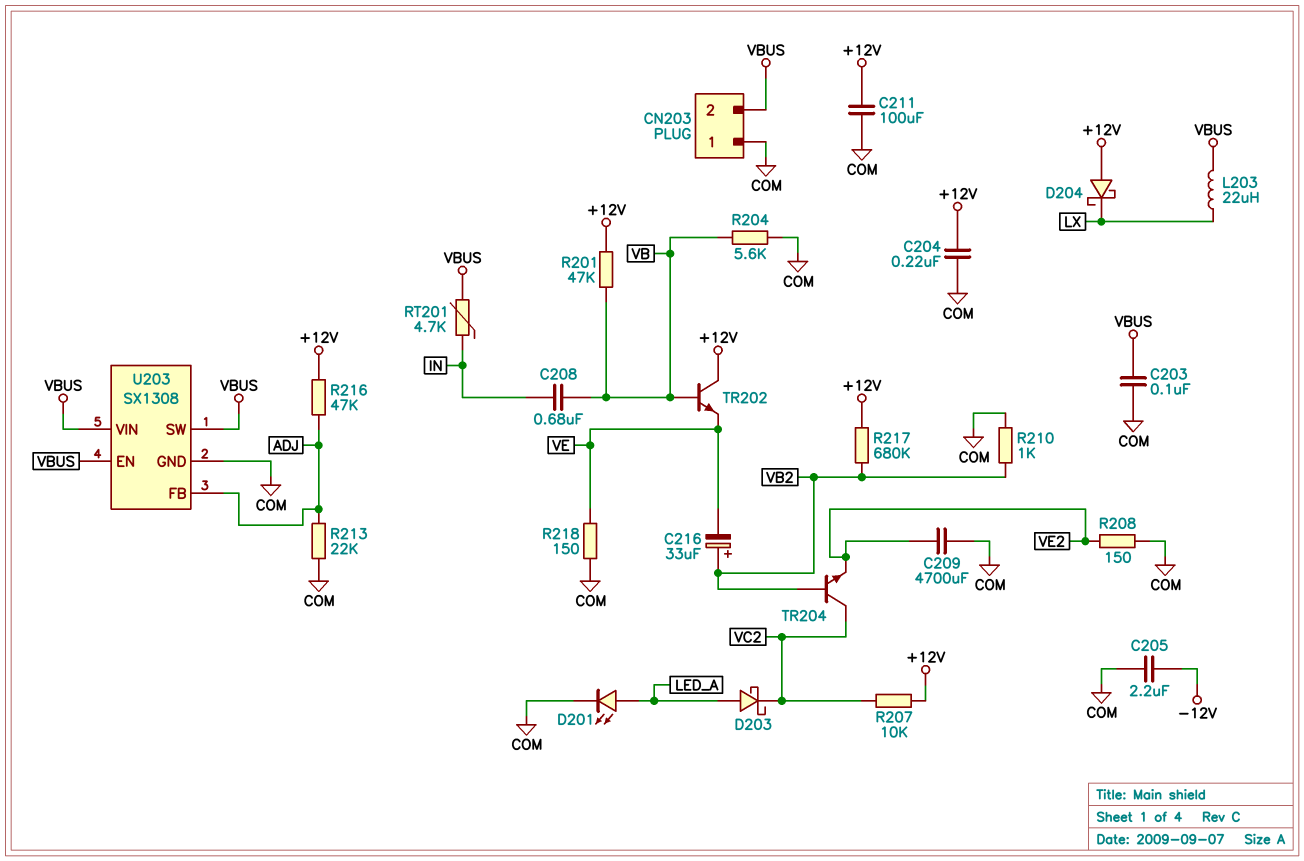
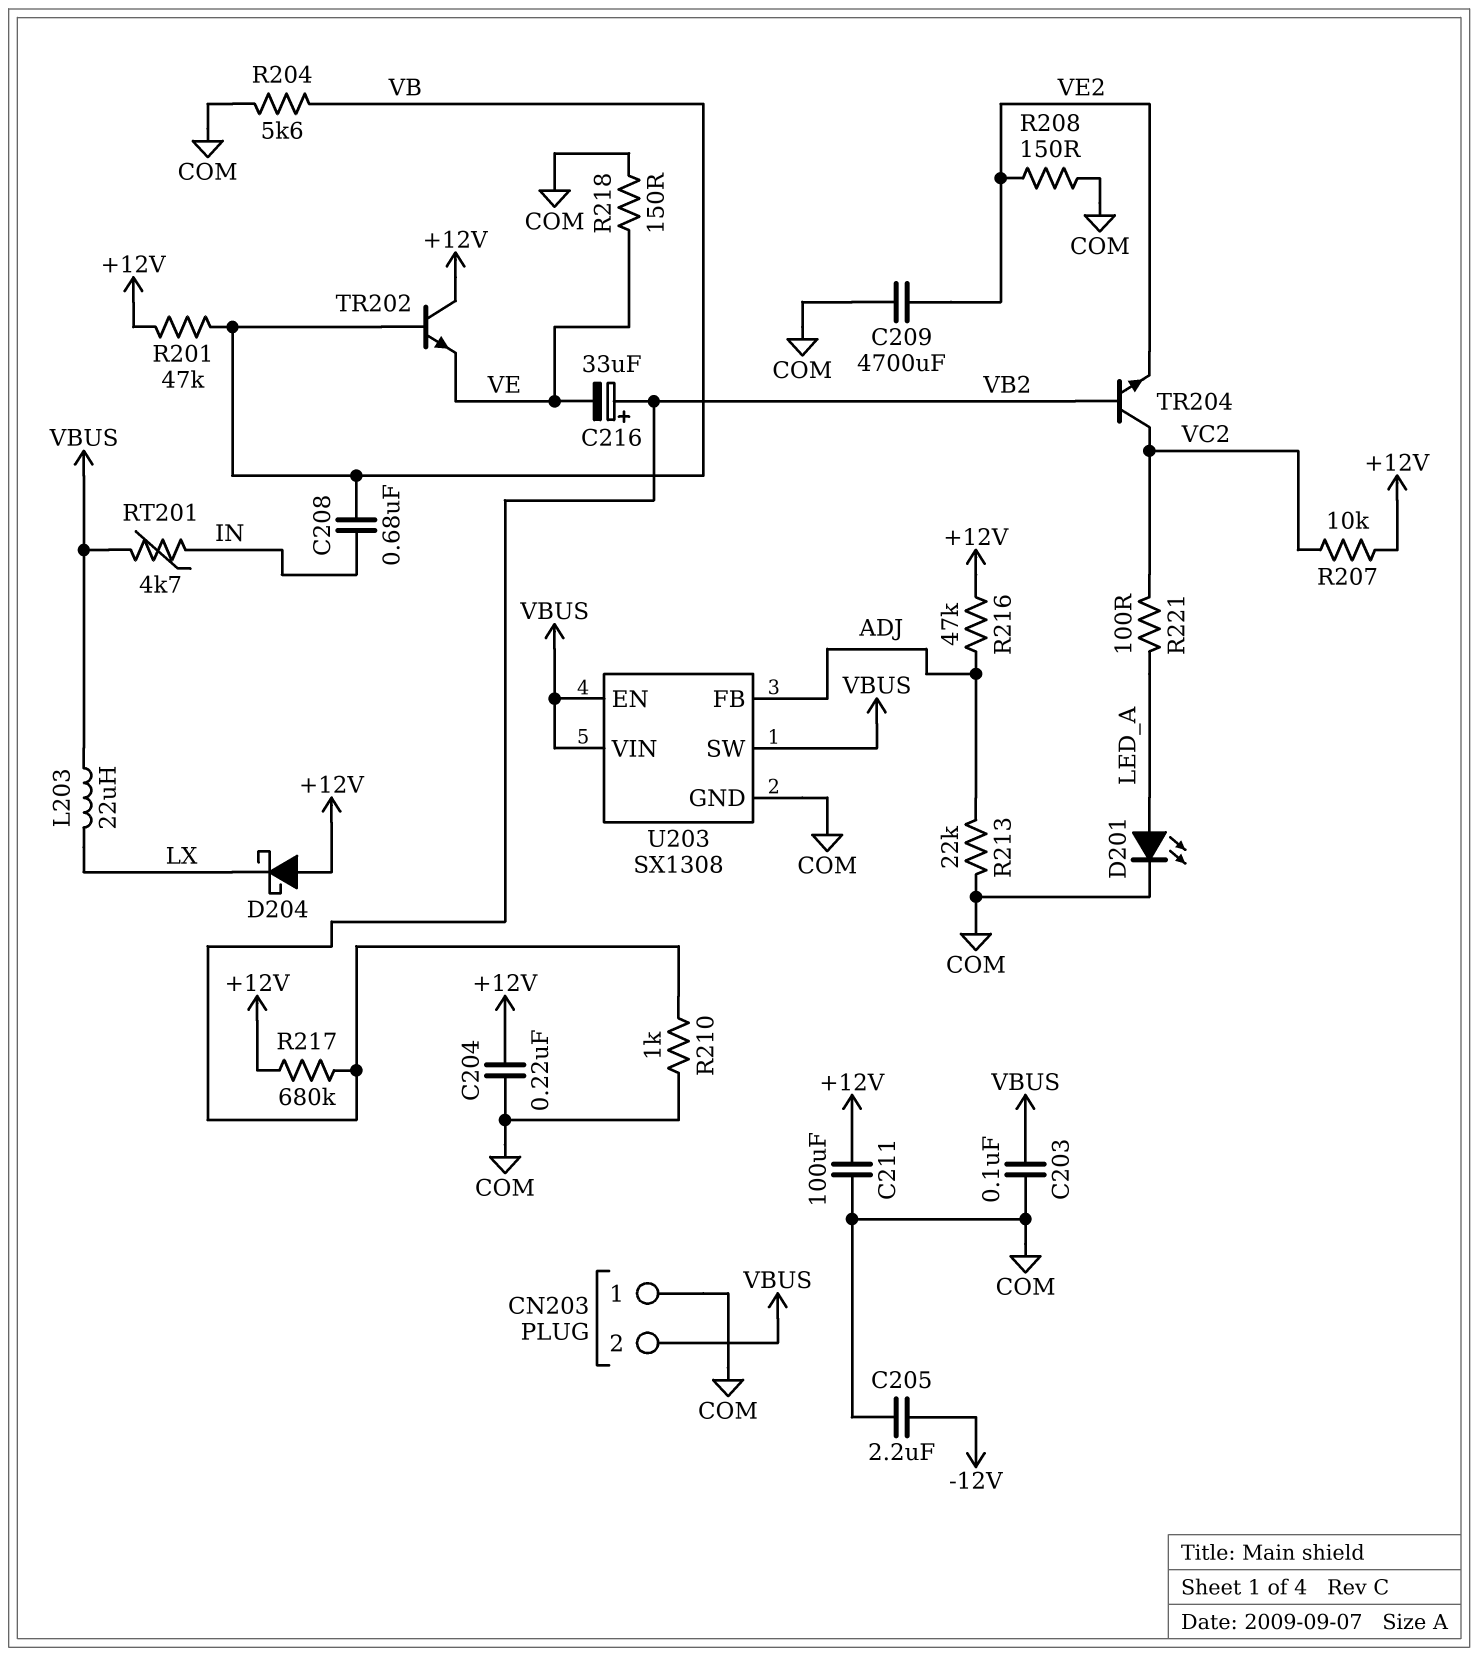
D203: schottky (A LED_A, K VC2) -> none
R221: none -> 100 (LED_A, VC2)

